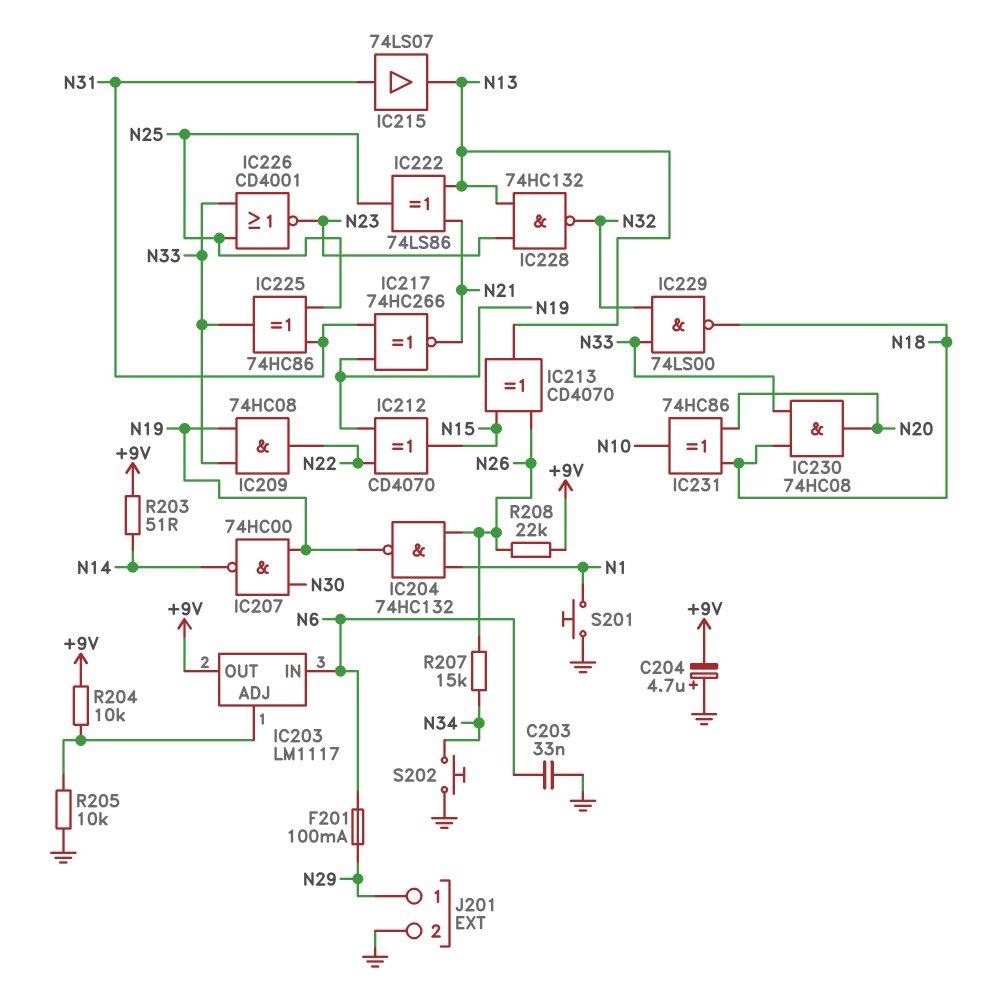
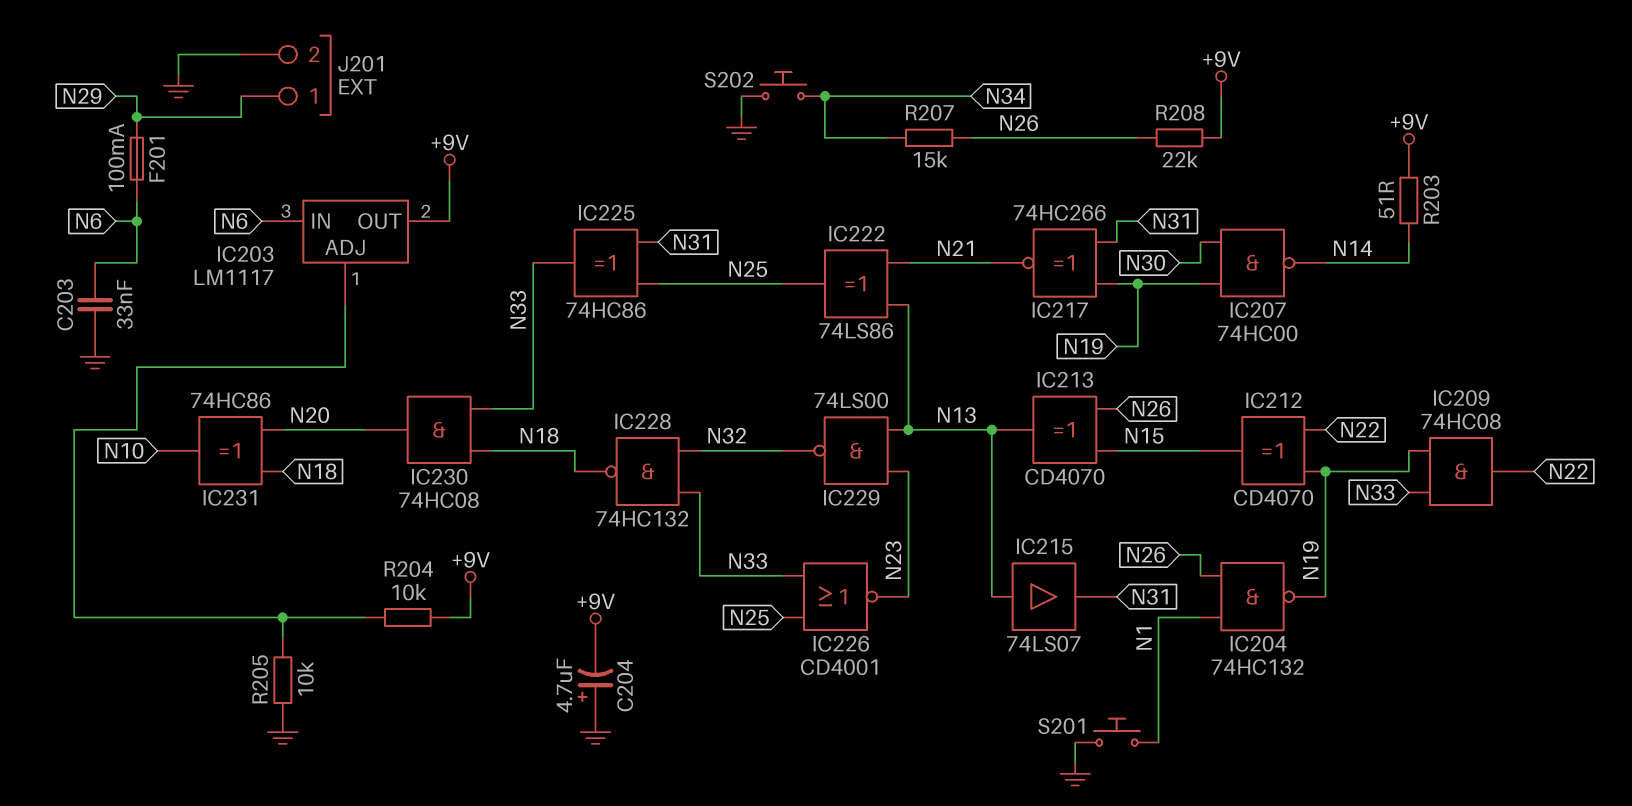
IC215: buffer 74LS07 (in N31, out N13) -> buffer 74LS07 (in N13, out N31)
IC228: NAND 74HC132 (in N13, in N23, out N32) -> NAND 74HC132 (in N32, in N33, out N18)
IC229: NAND 74LS00 (in N32, in N33, out N18) -> NAND 74LS00 (in N13, in N23, out N32)

